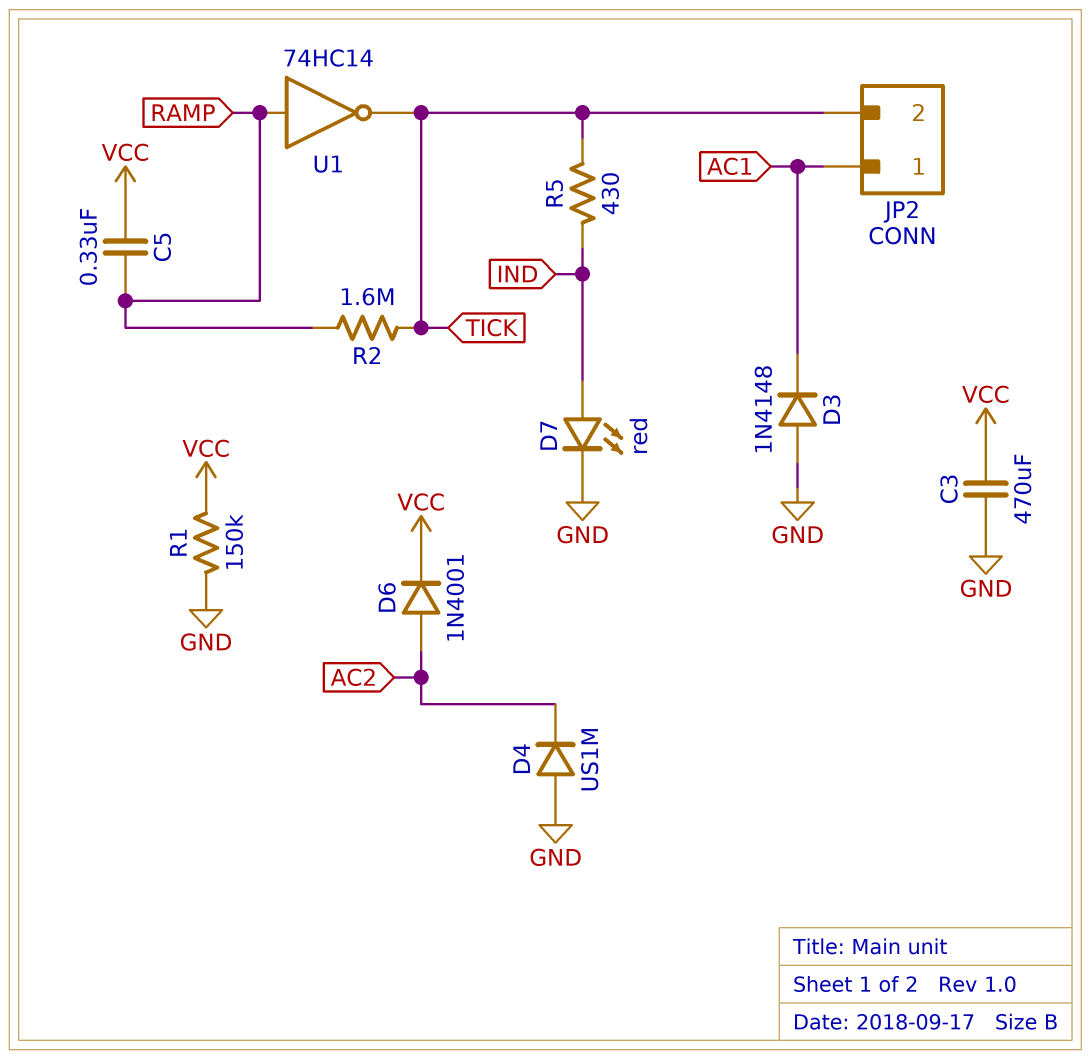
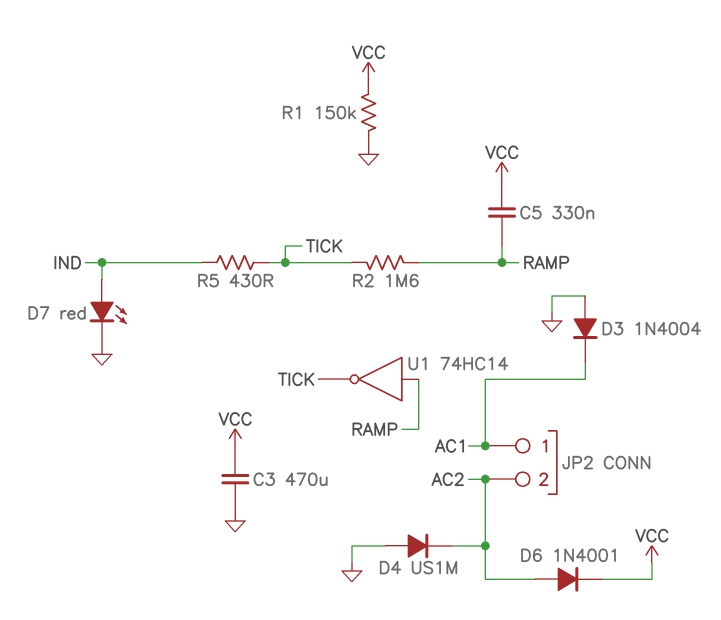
D3: diode 1N4148 (A GND, K AC1) -> diode 1N4004 (A GND, K AC1)
JP2 pin 2: TICK -> AC2

